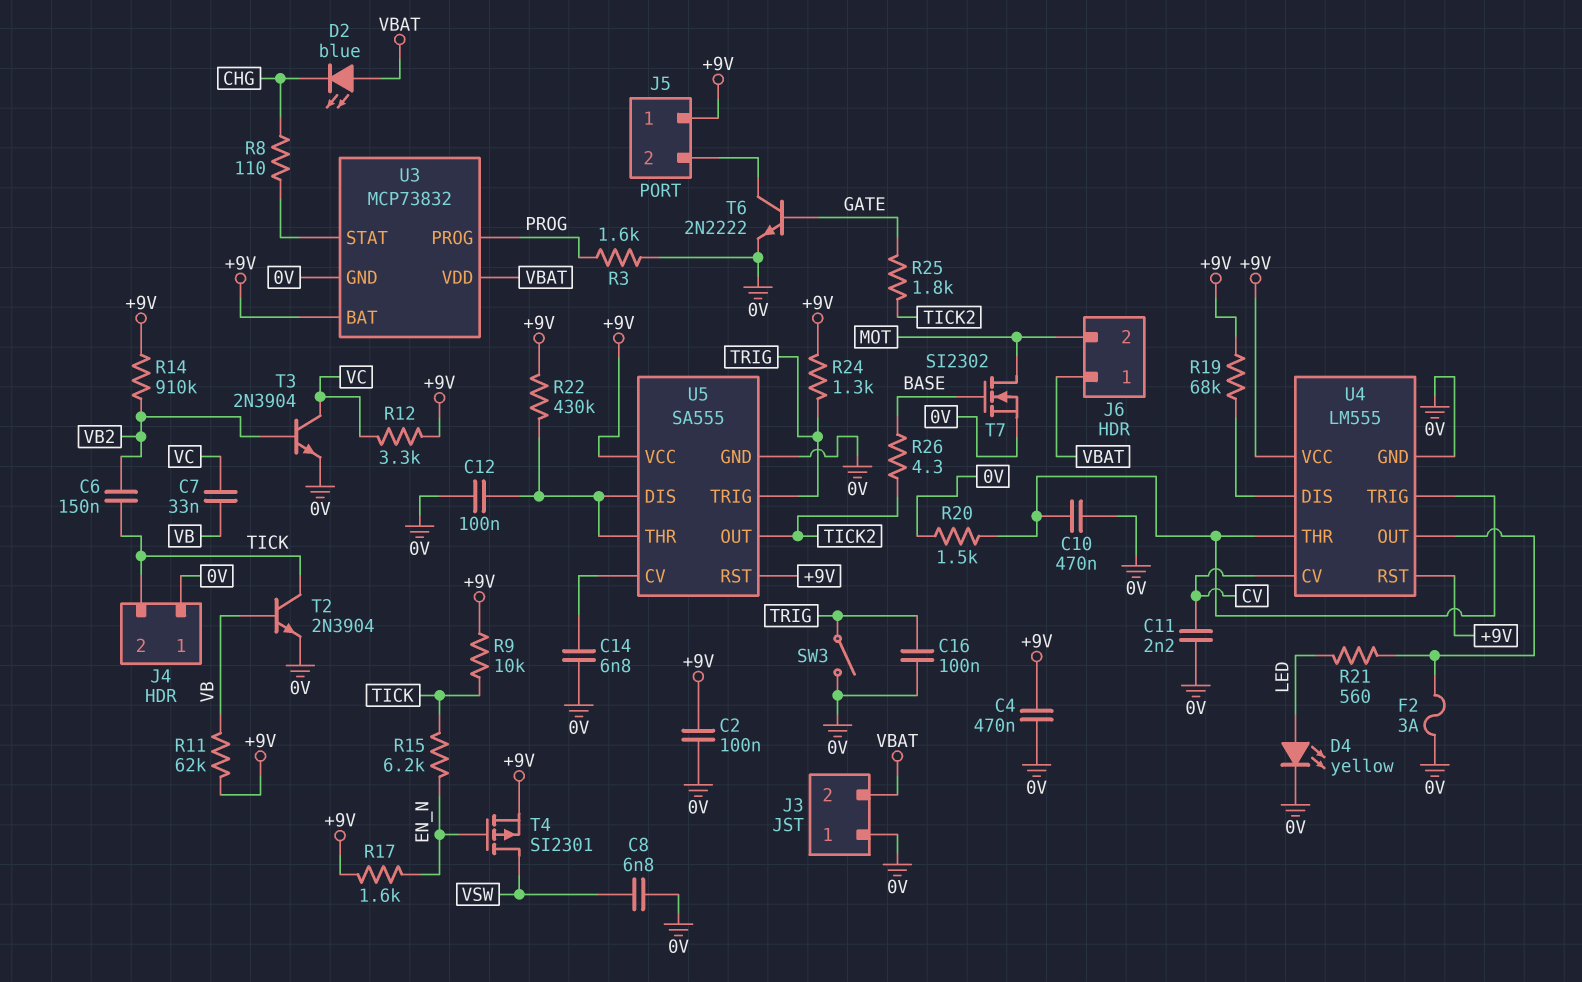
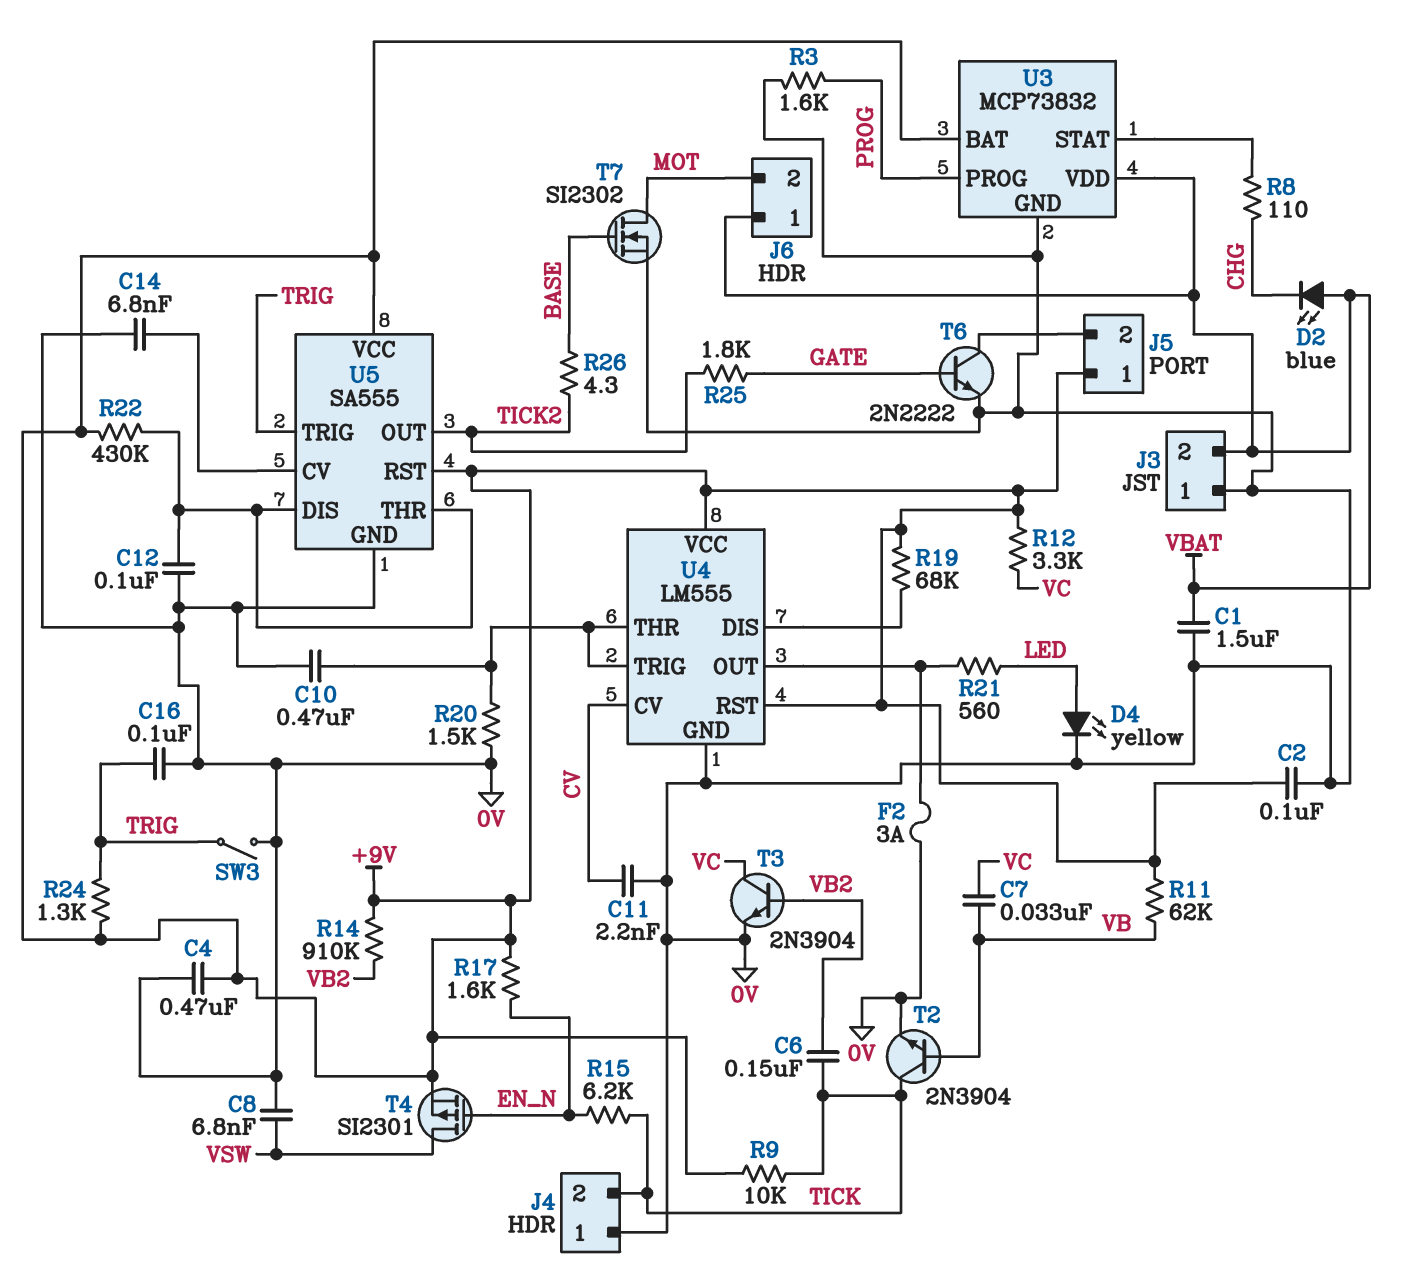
C1: none -> 1.5uF (0V, VBAT)

